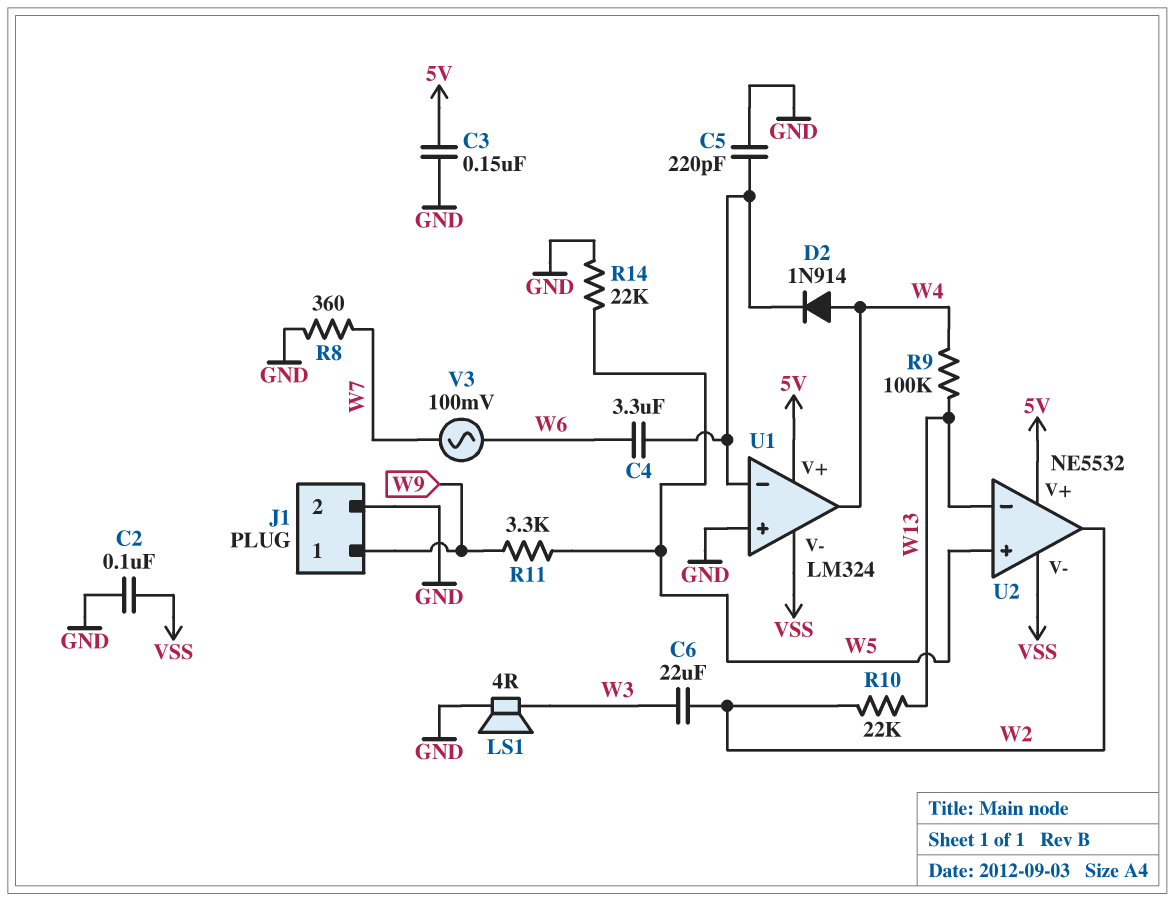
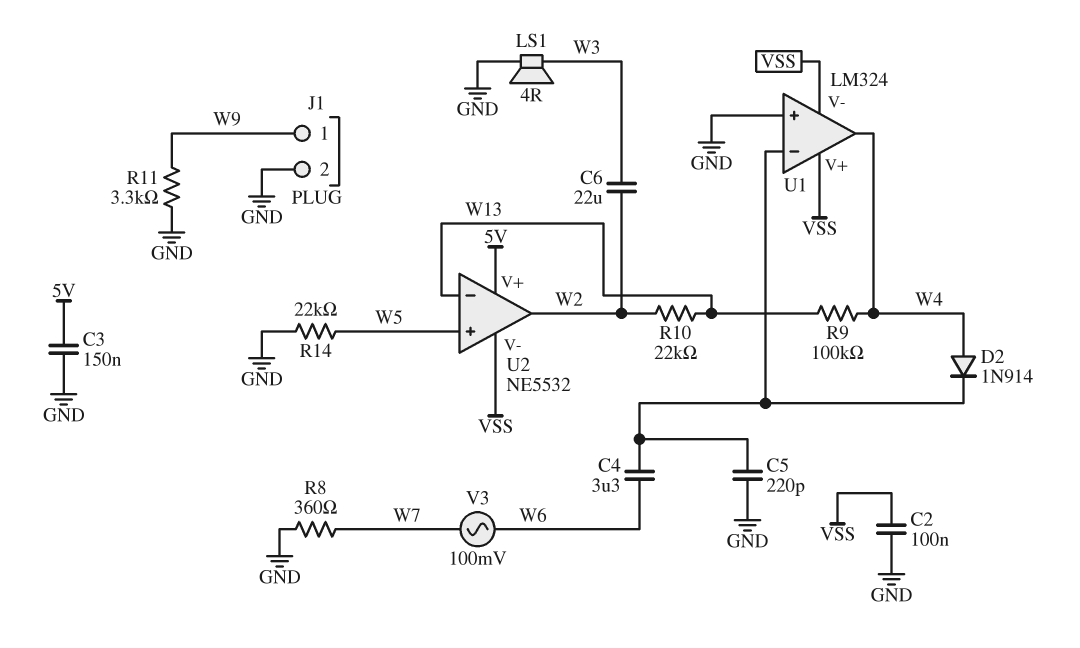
R11: 3.3k (W5, W9) -> 3.3k (GND, W9)
U1 pin V+: 5V -> VSS

